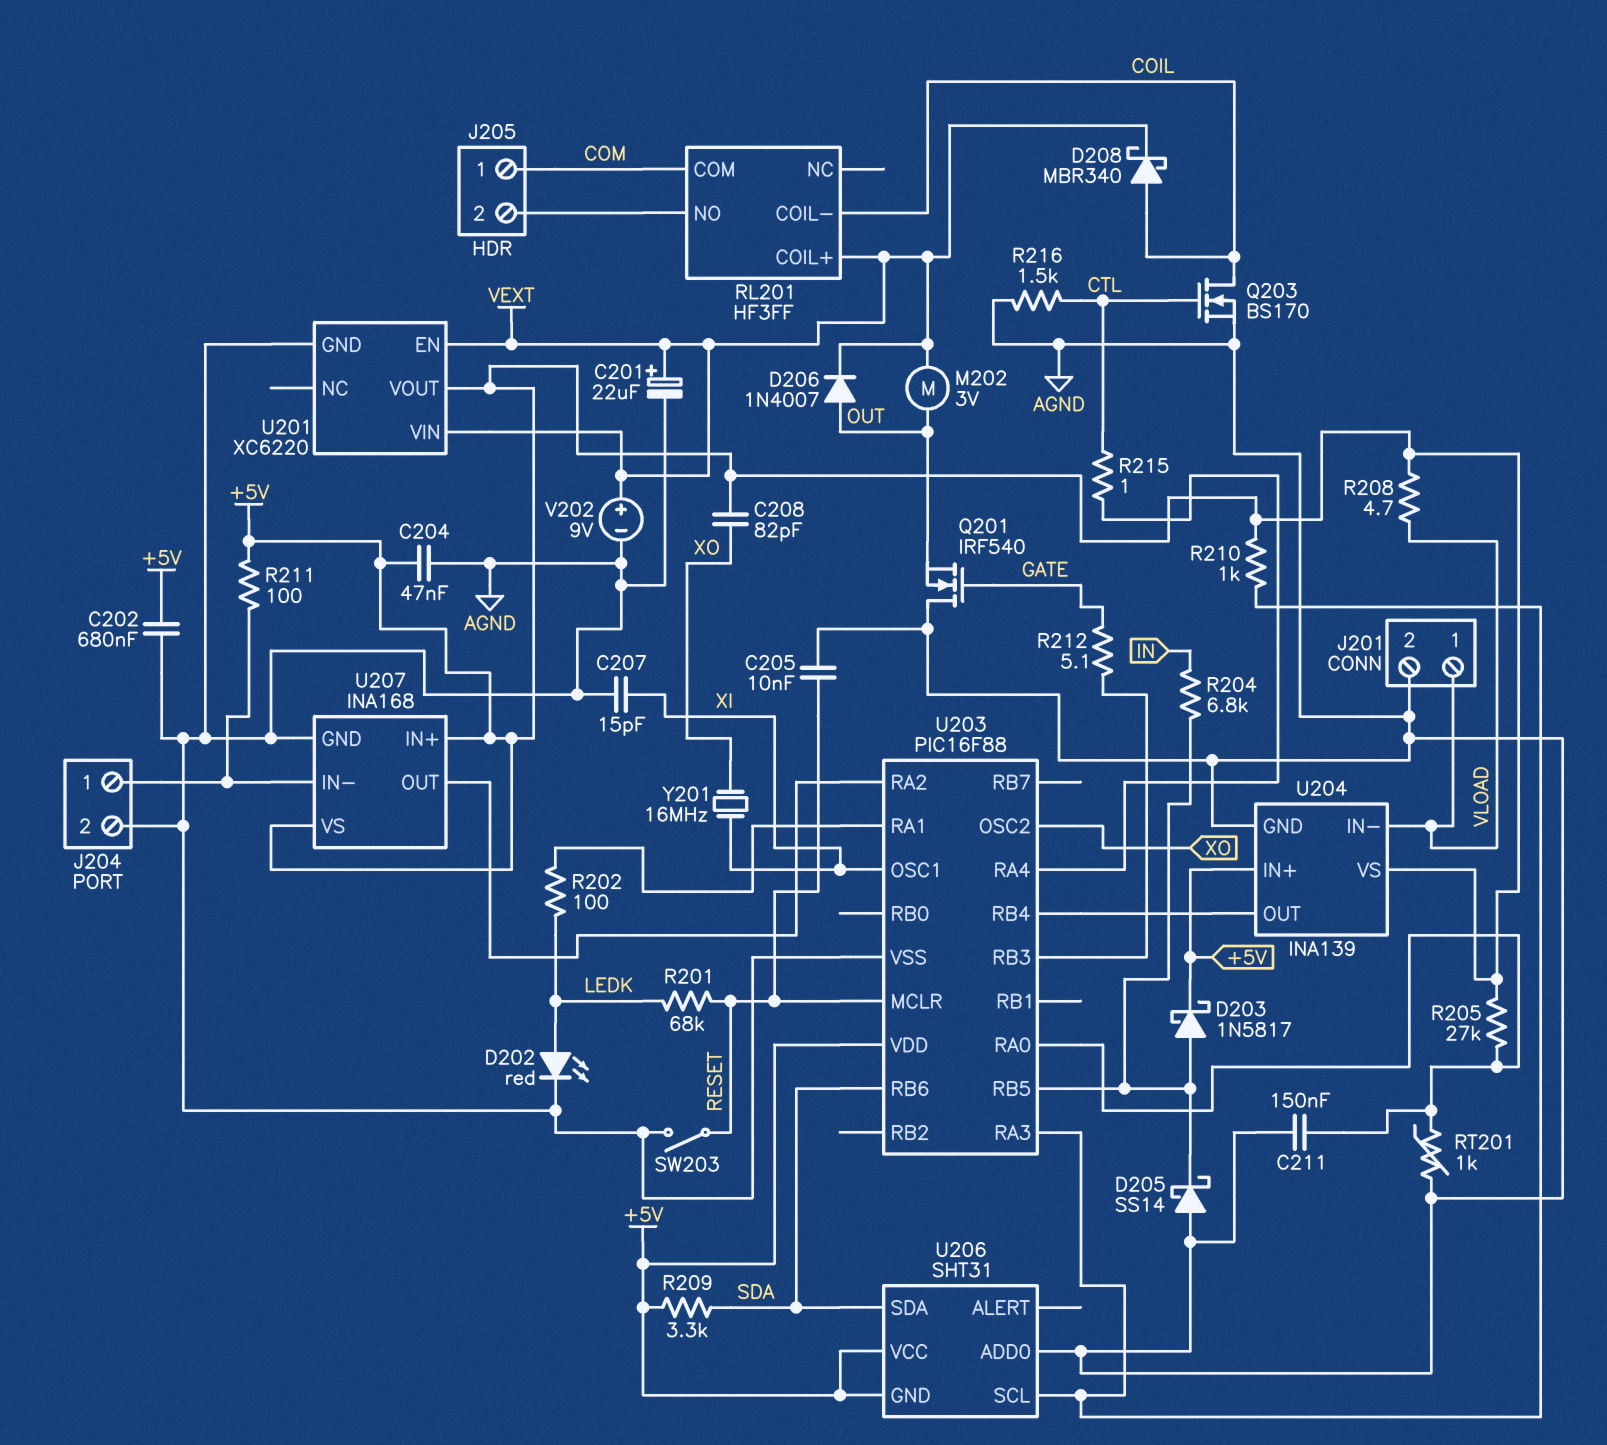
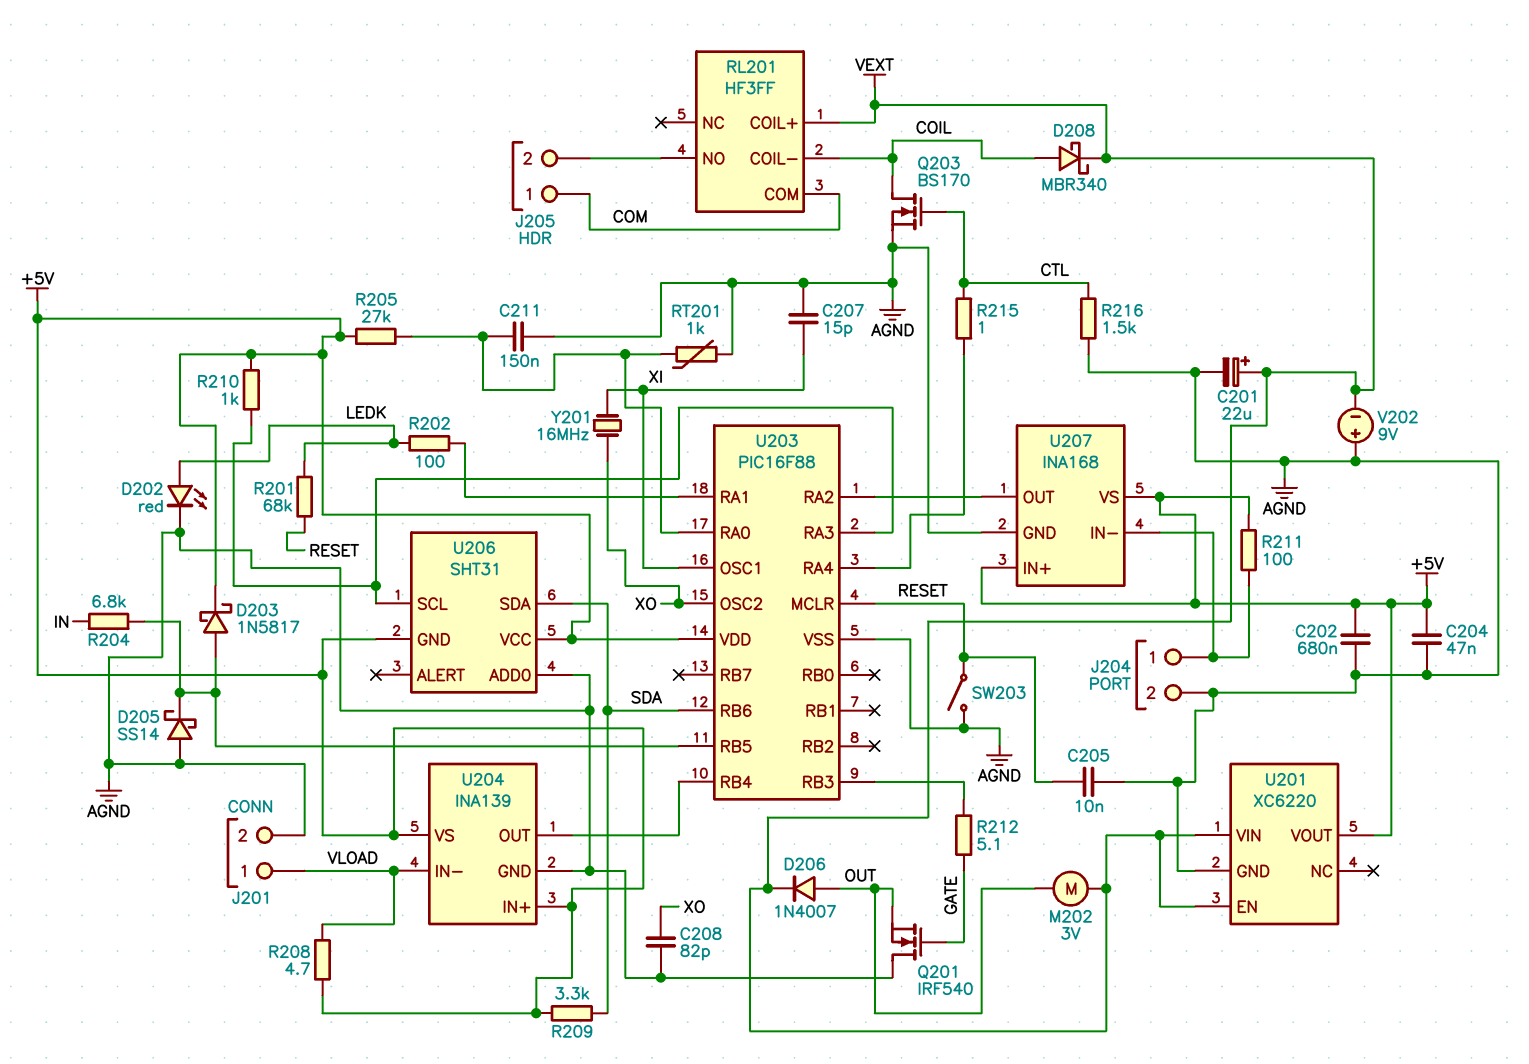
C208: 82pF (+5V, XO) -> 82pF (AGND, XO)
V202: 9V (plus VEXT, minus AGND) -> 9V (plus AGND, minus VEXT)

